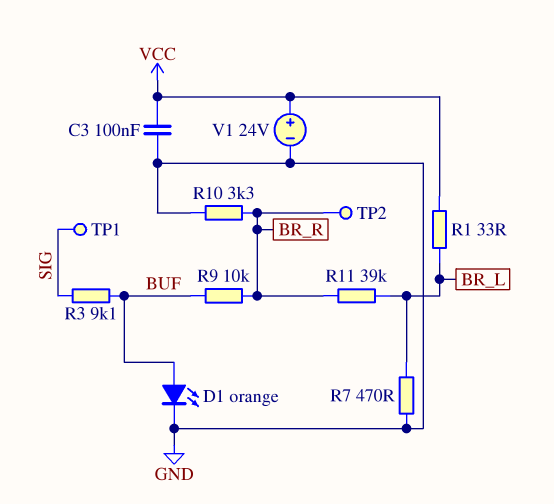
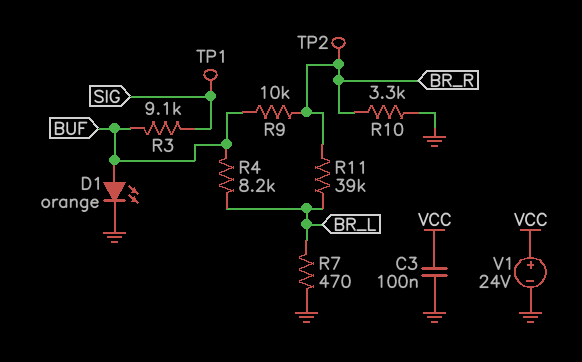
R1: 33 (BR_L, VCC) -> none
R4: none -> 8.2k (BR_L, BUF)

